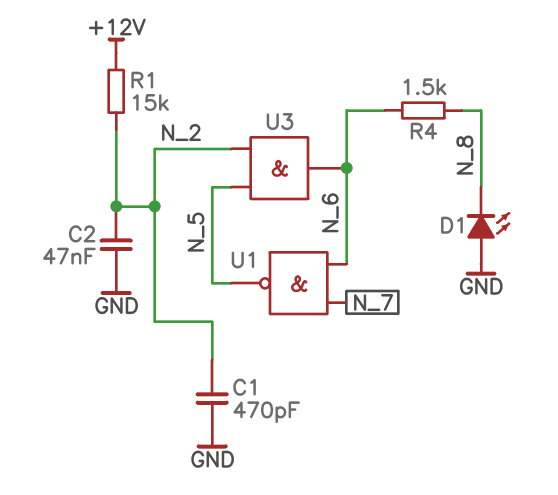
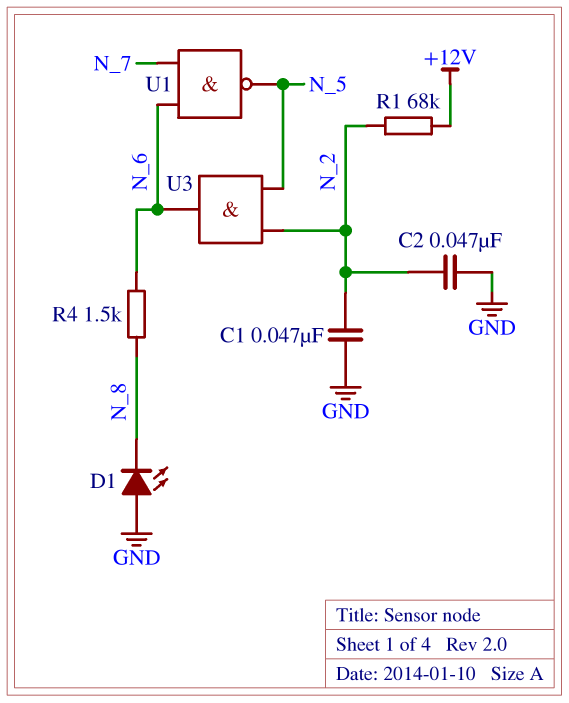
C1: 470pF (GND, N_2) -> 47nF (GND, N_2)
R1: 15k (+12V, N_2) -> 68k (+12V, N_2)

